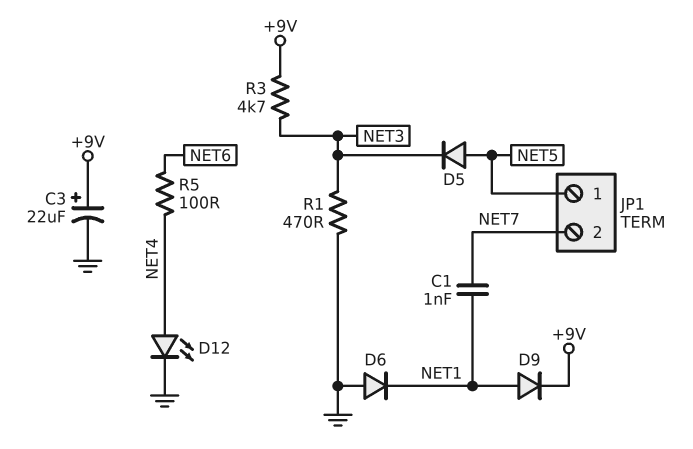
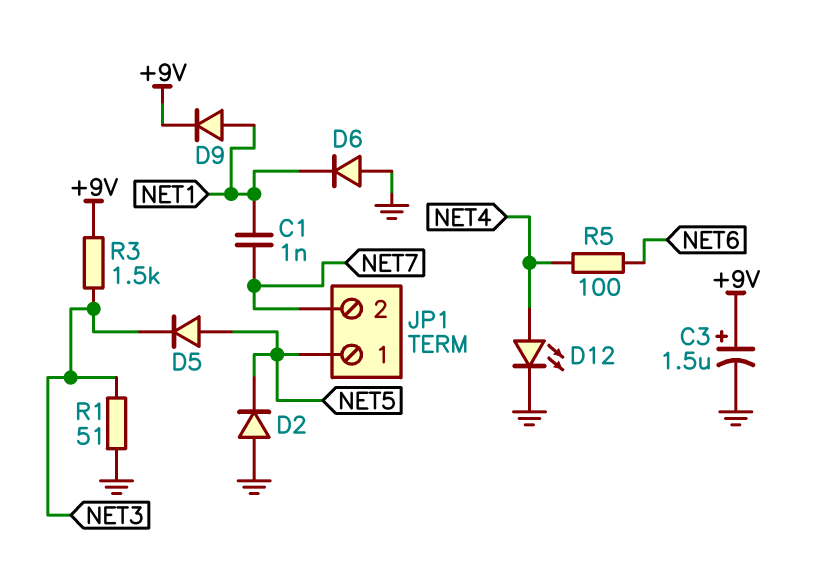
C3: 22uF (plus +9V, minus GND) -> 1.5uF (plus +9V, minus GND)
D2: none -> diode (A GND, K NET5)
R1: 470 (GND, NET3) -> 51 (GND, NET3)
R3: 4.7k (+9V, NET3) -> 1.5k (+9V, NET3)

